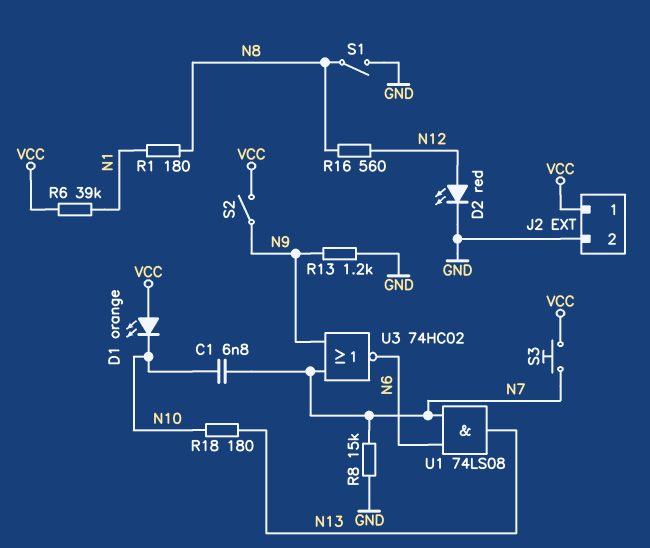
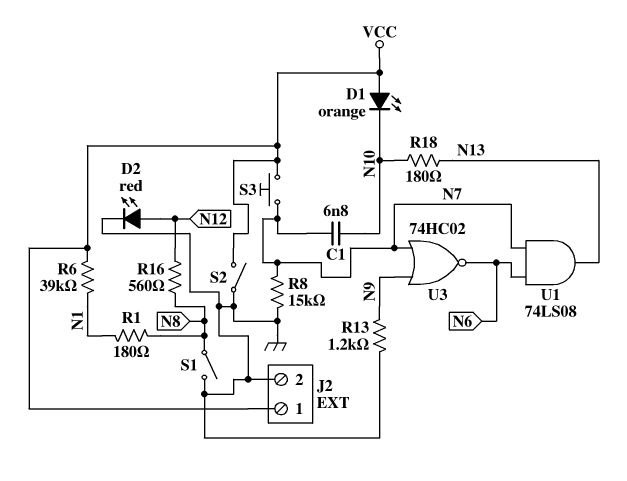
S2: switch (N9, VCC) -> switch (GND, VCC)

